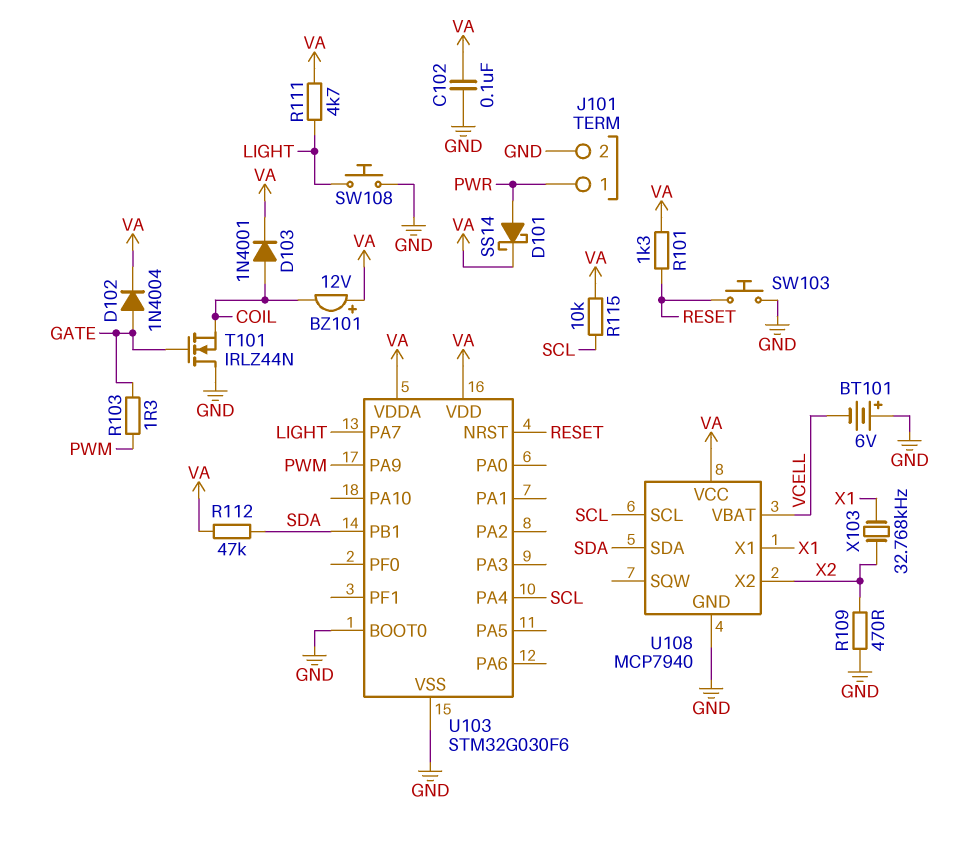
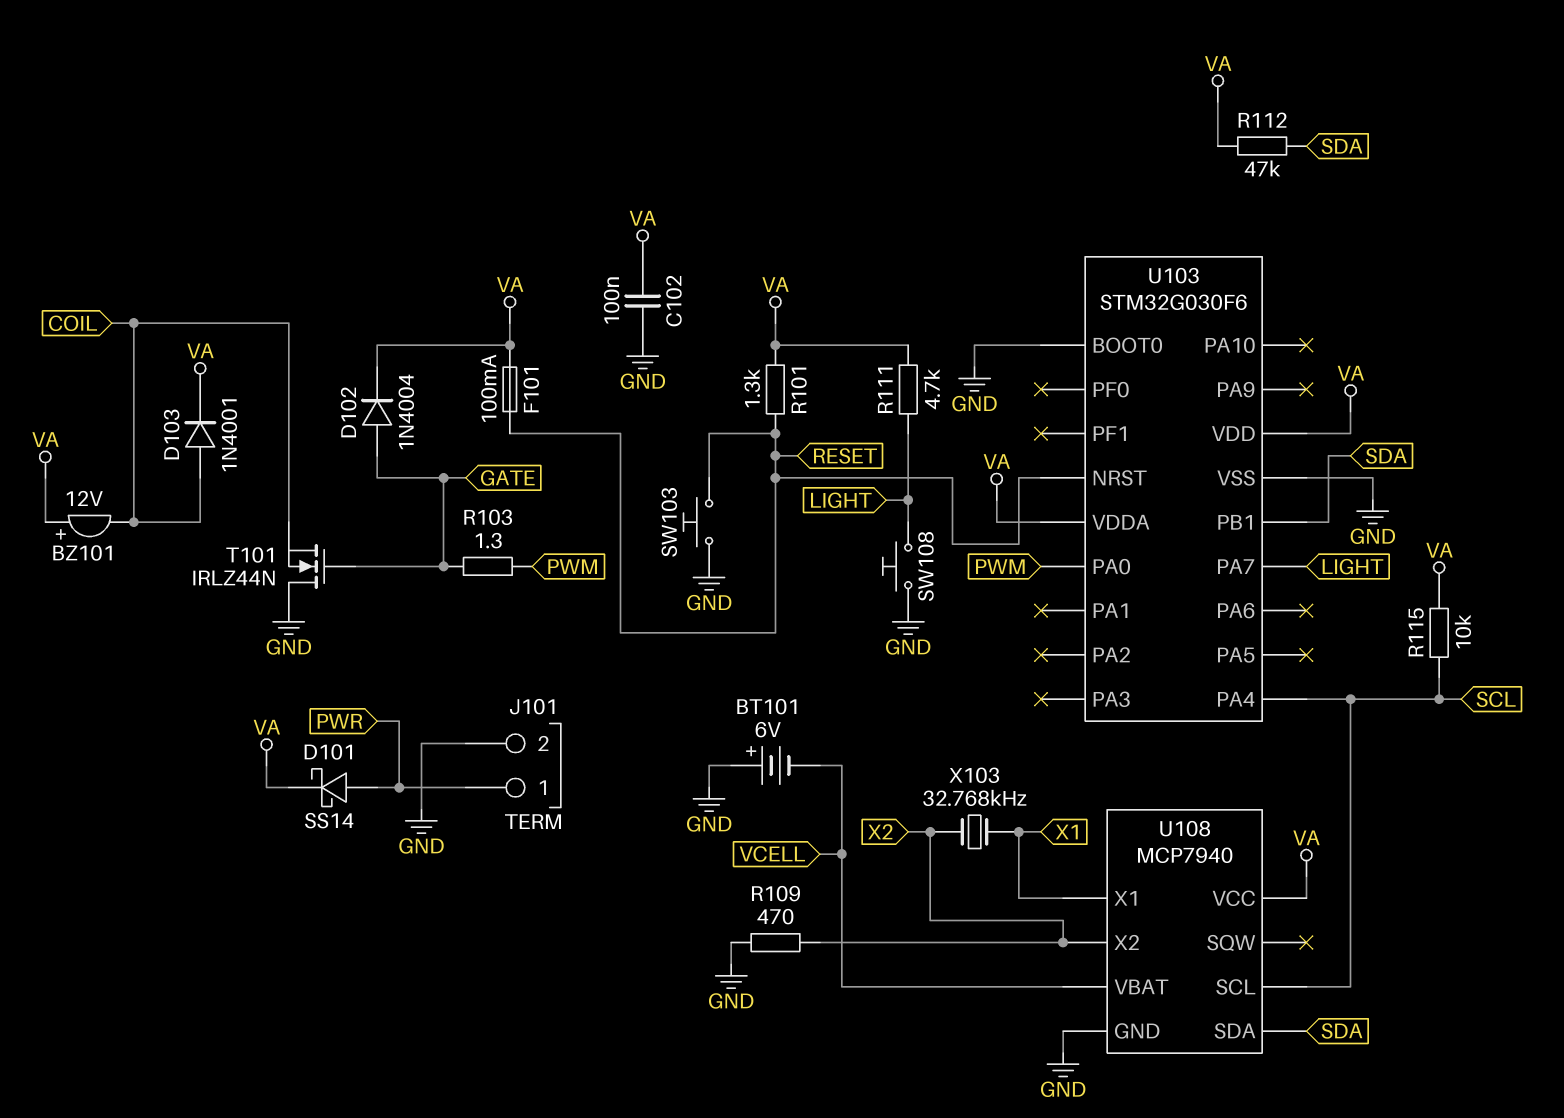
F101: none -> 100mA (RESET, VA)
U103 pin PA0: none -> PWM
U103 pin PA9: PWM -> none

